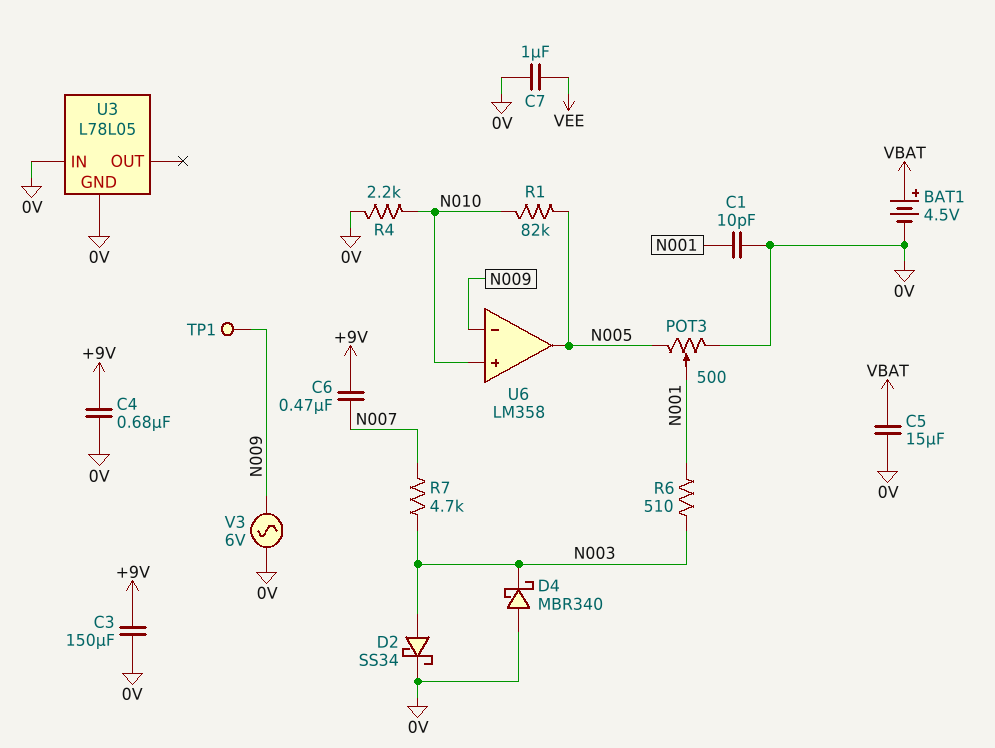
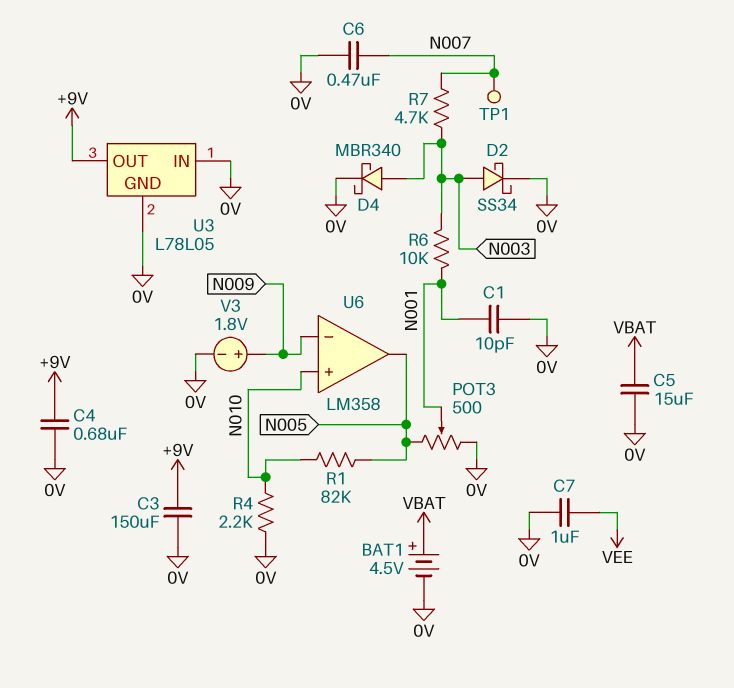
C6: 470nF (+9V, N007) -> 470nF (0V, N007)
D4: schottky MBR340 (A 0V, K N003) -> schottky MBR340 (A N003, K 0V)
R6: 510 (N001, N003) -> 10k (N001, N003)
TP1: test point (N009) -> test point (N007)
U3 pin OUT: none -> +9V
V3: AC 6V (0V, N009) -> 1.8V (plus N009, minus 0V)

